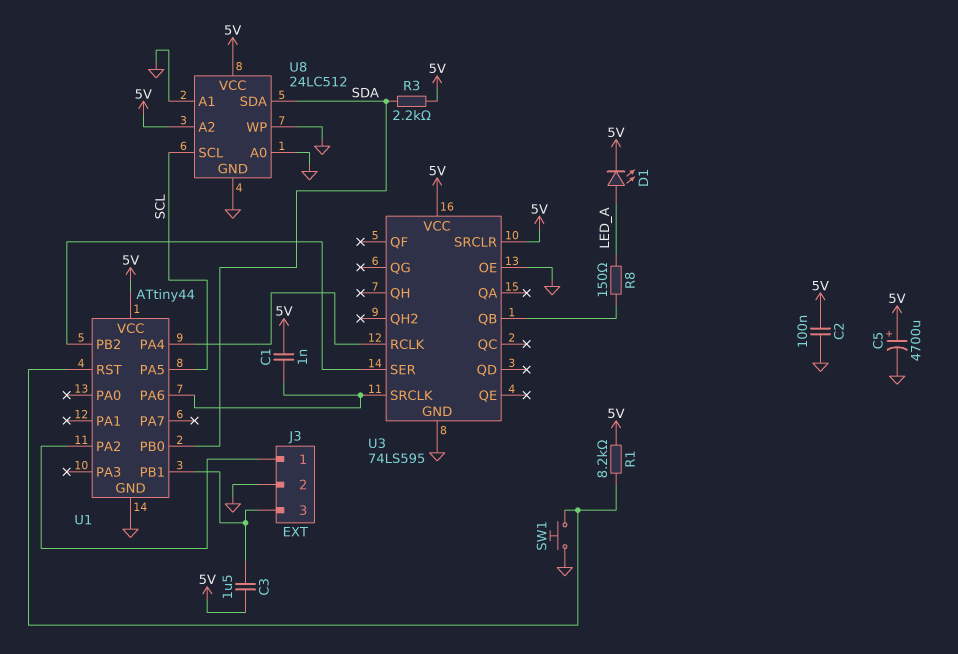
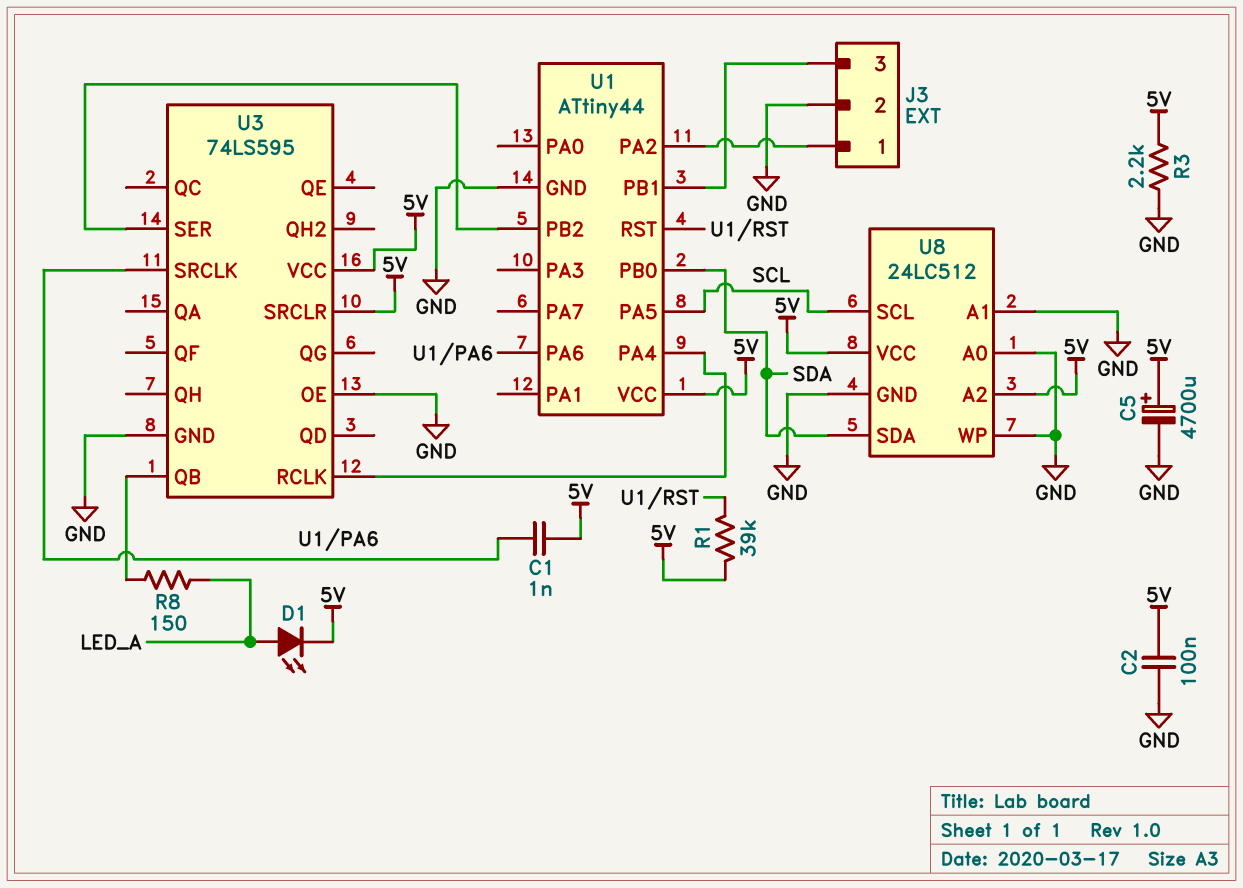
C3: 1.5uF (5V, J3/3) -> none
R1: 8.2k (5V, U1/RST) -> 39k (5V, U1/RST)
R3: 2.2k (5V, SDA) -> 2.2k (5V, GND)
SW1: button (GND, U1/RST) -> none

